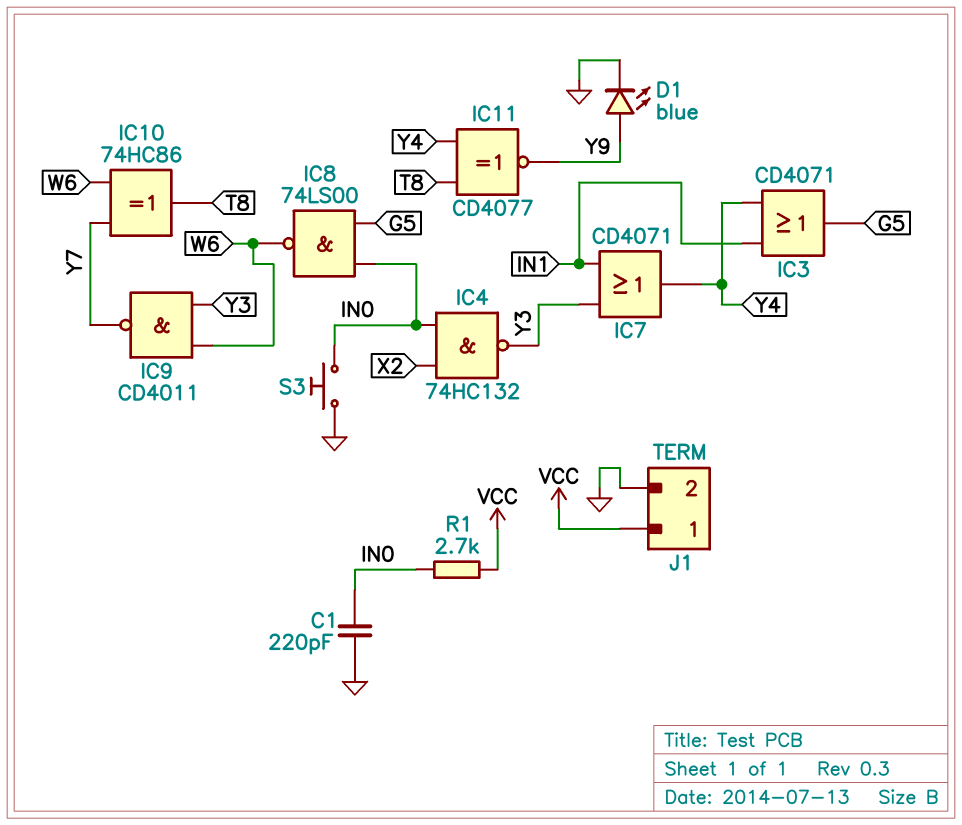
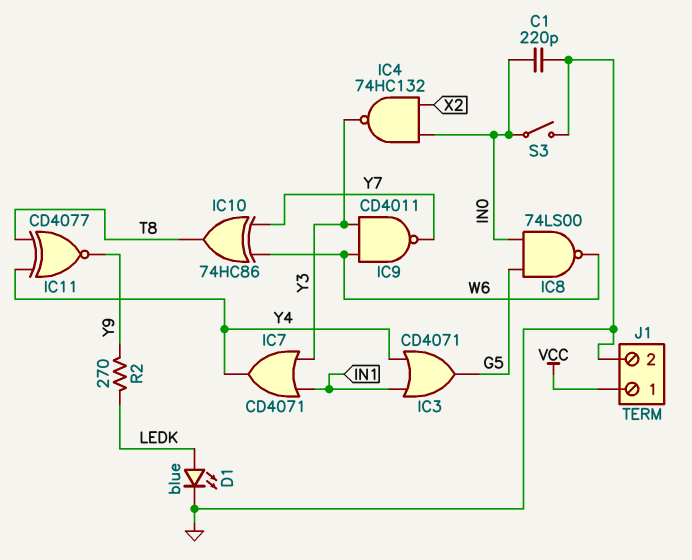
D1: LED blue (A Y9, K GND) -> LED blue (A LEDK, K GND)
R1: 2.7k (IN0, VCC) -> none
R2: none -> 270 (LEDK, Y9)
S3: button (GND, IN0) -> switch (GND, IN0)

